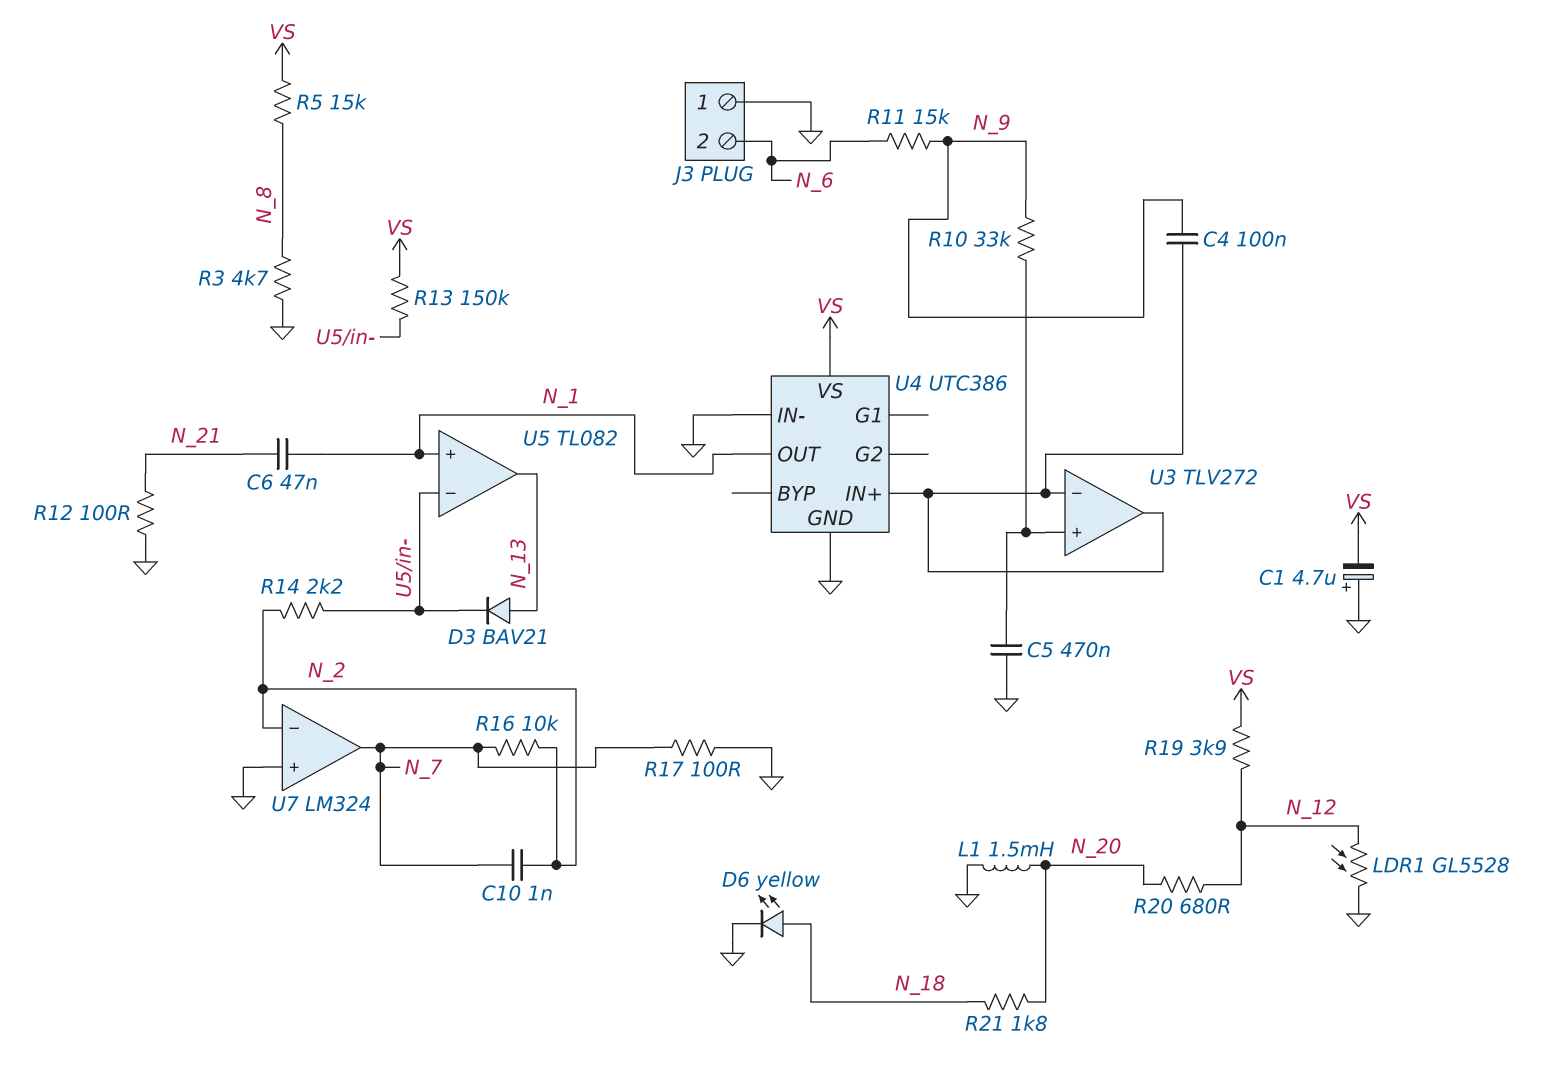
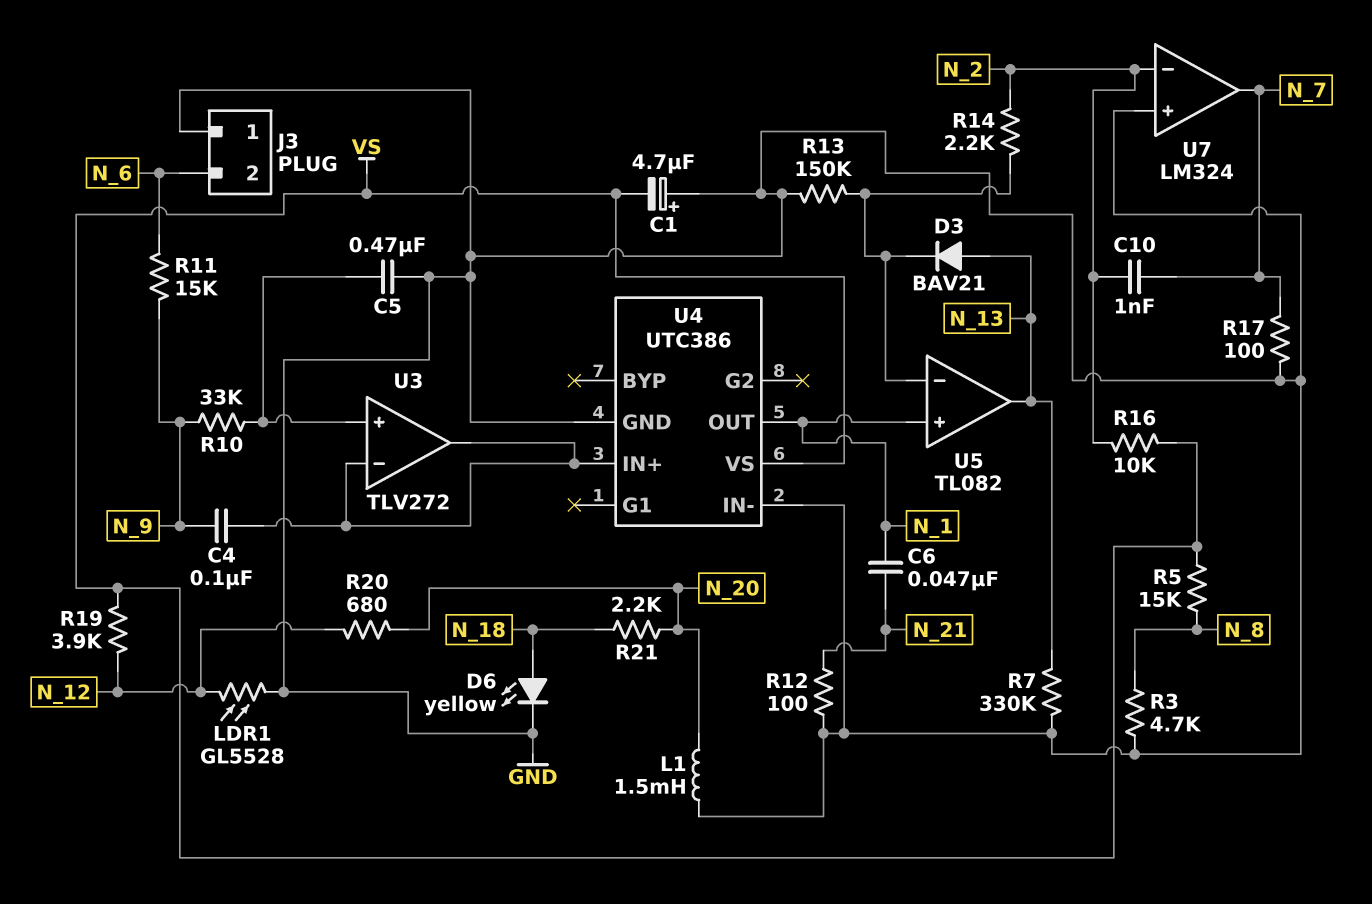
R7: none -> 330k (GND, N_13)
R13: 150k (U5/in-, VS) -> 150k (GND, U5/in-)
R16: 10k (N_2, N_7) -> 10k (N_2, VS)
R21: 1.8k (N_18, N_20) -> 2.2k (N_18, N_20)

